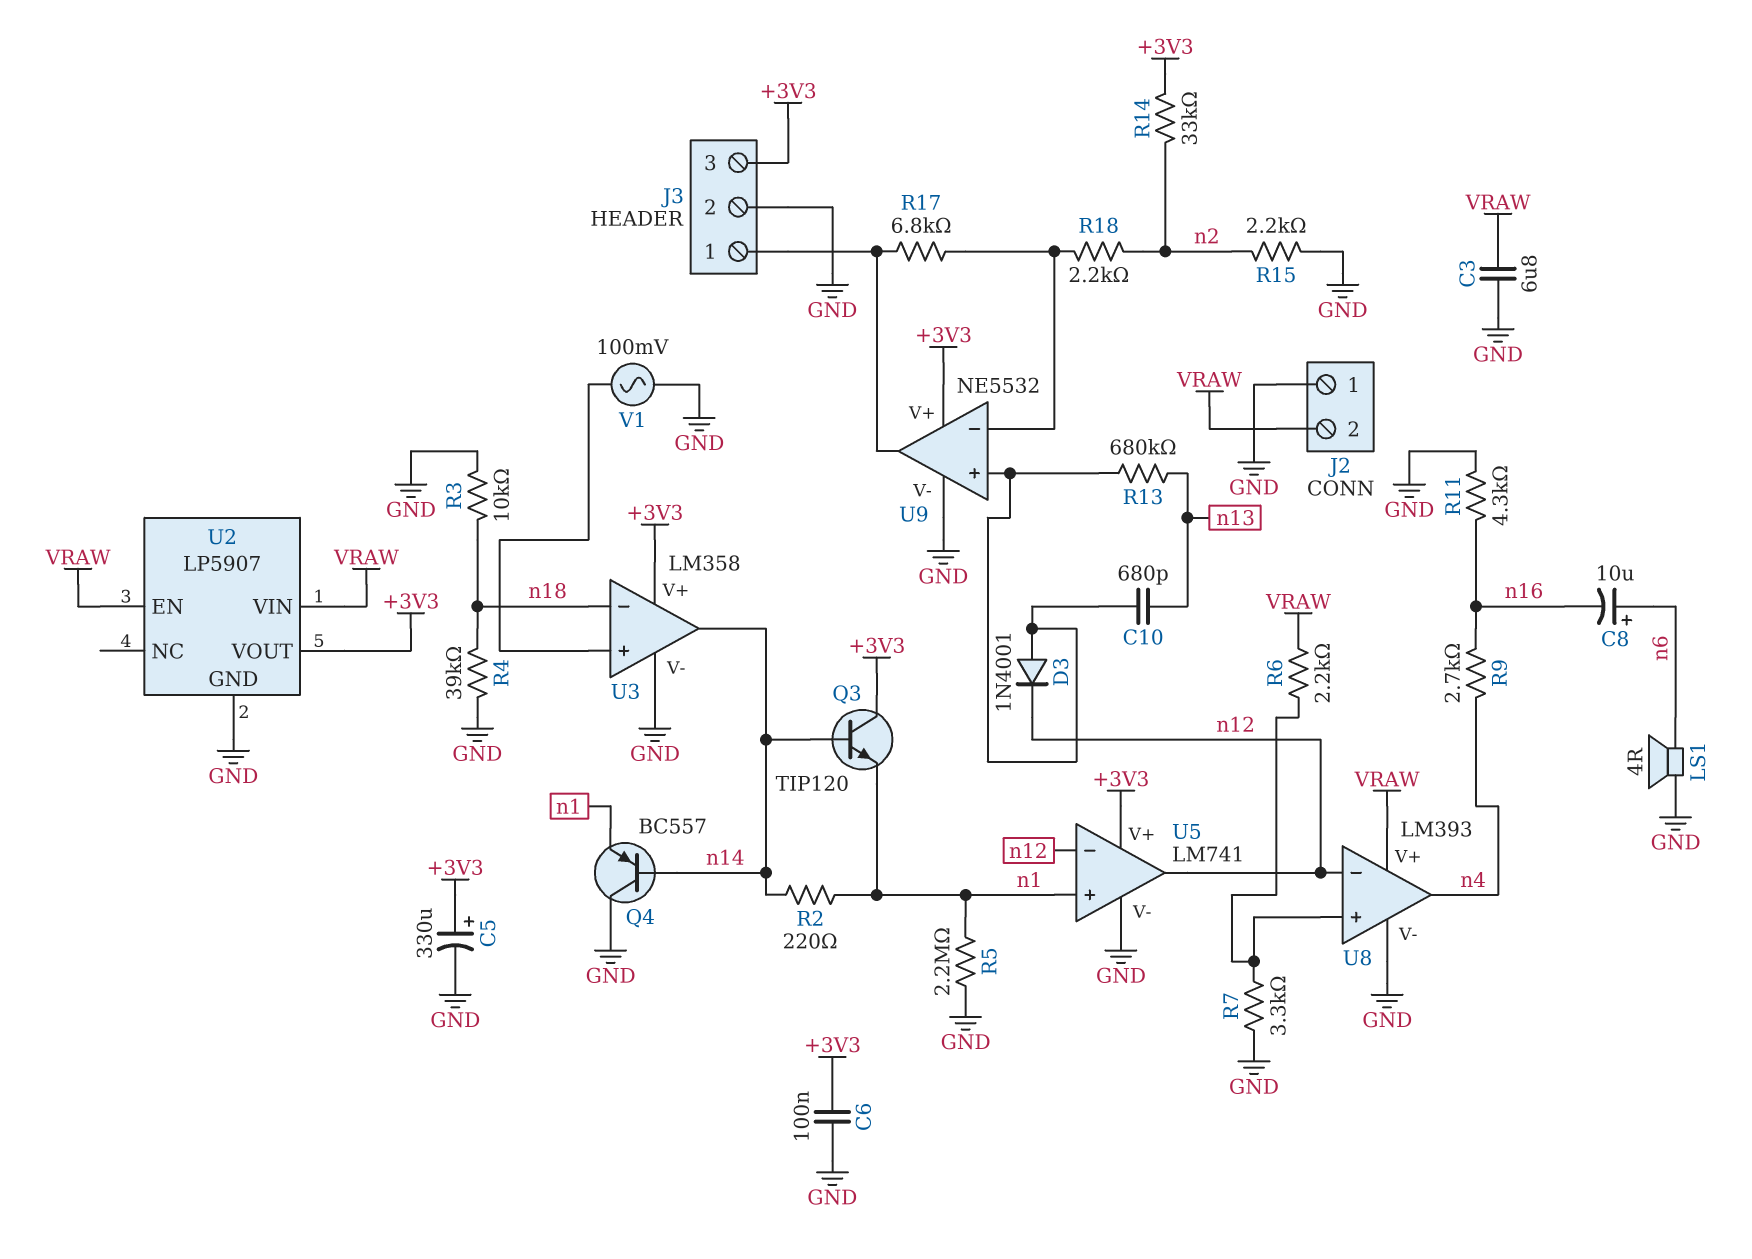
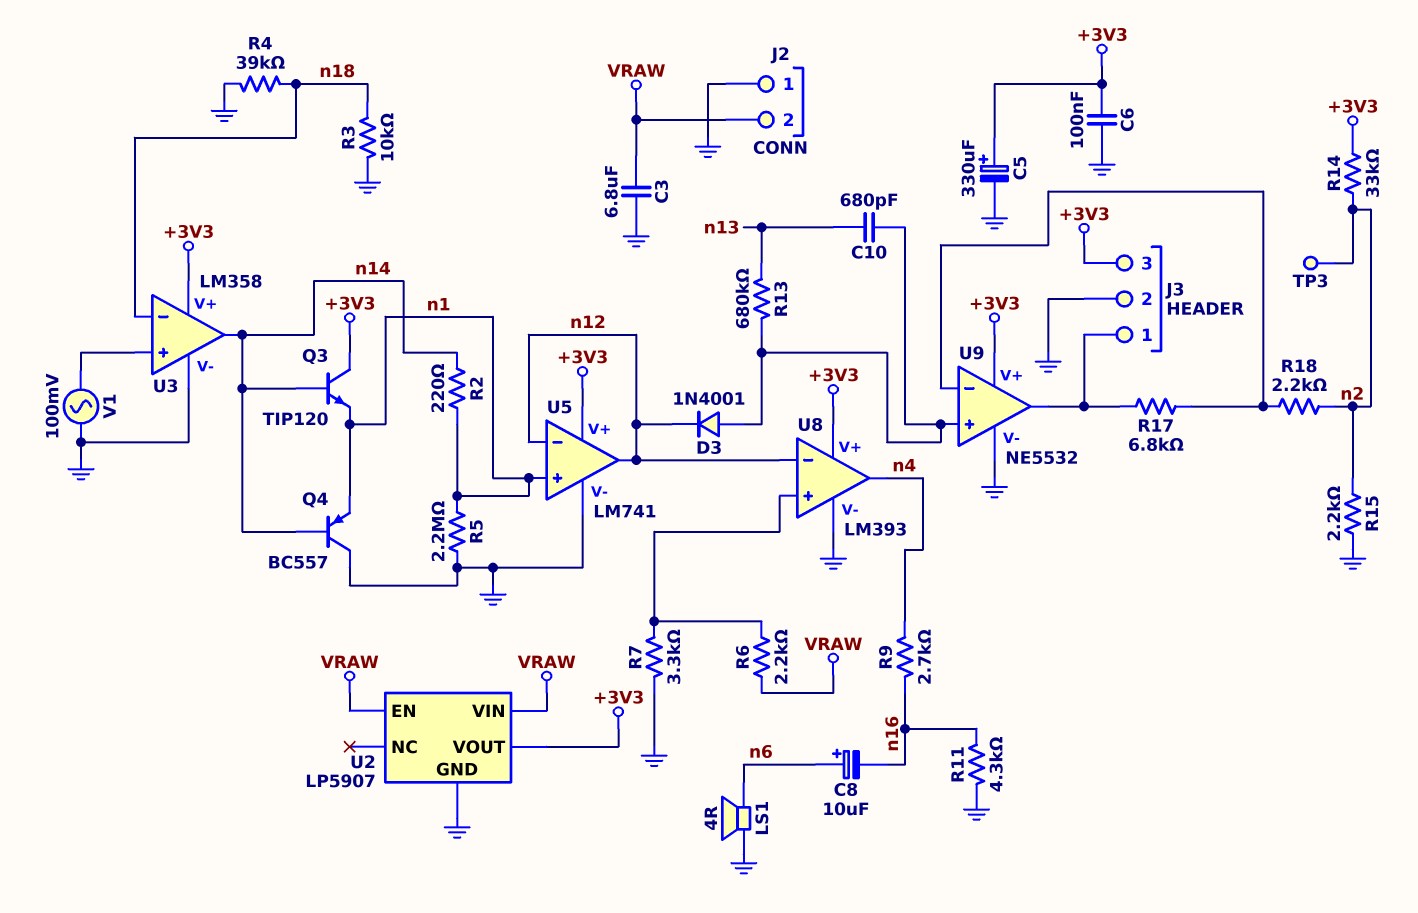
TP3: none -> test point (n2)
U8 pin V+: VRAW -> +3V3

